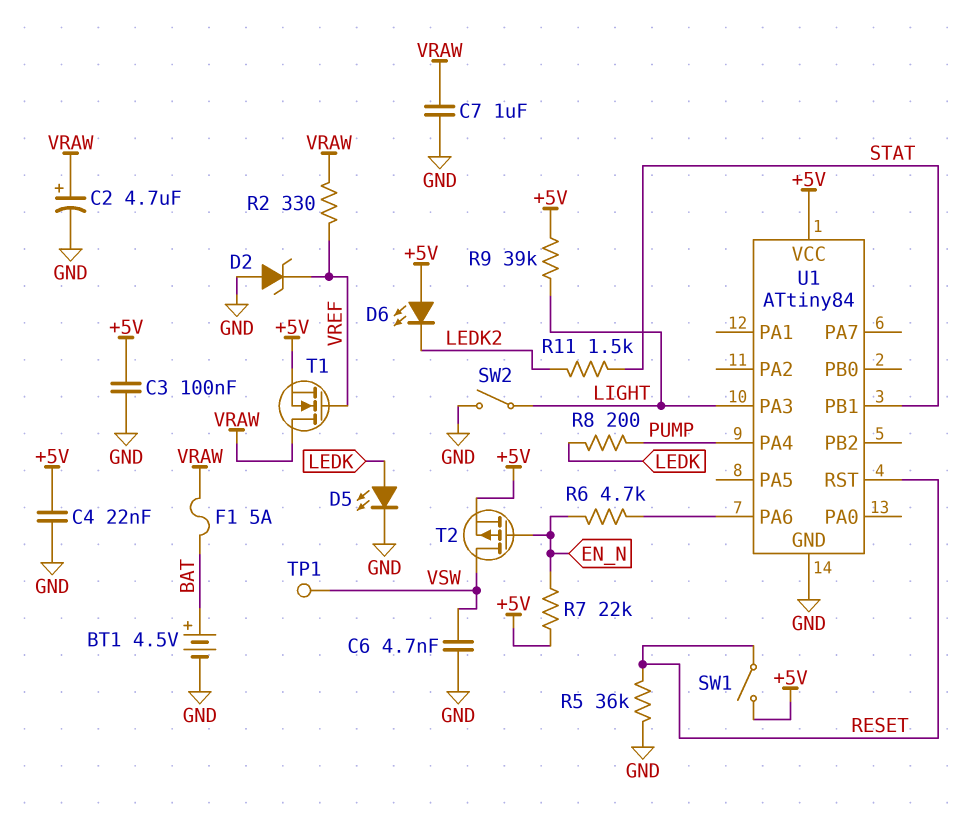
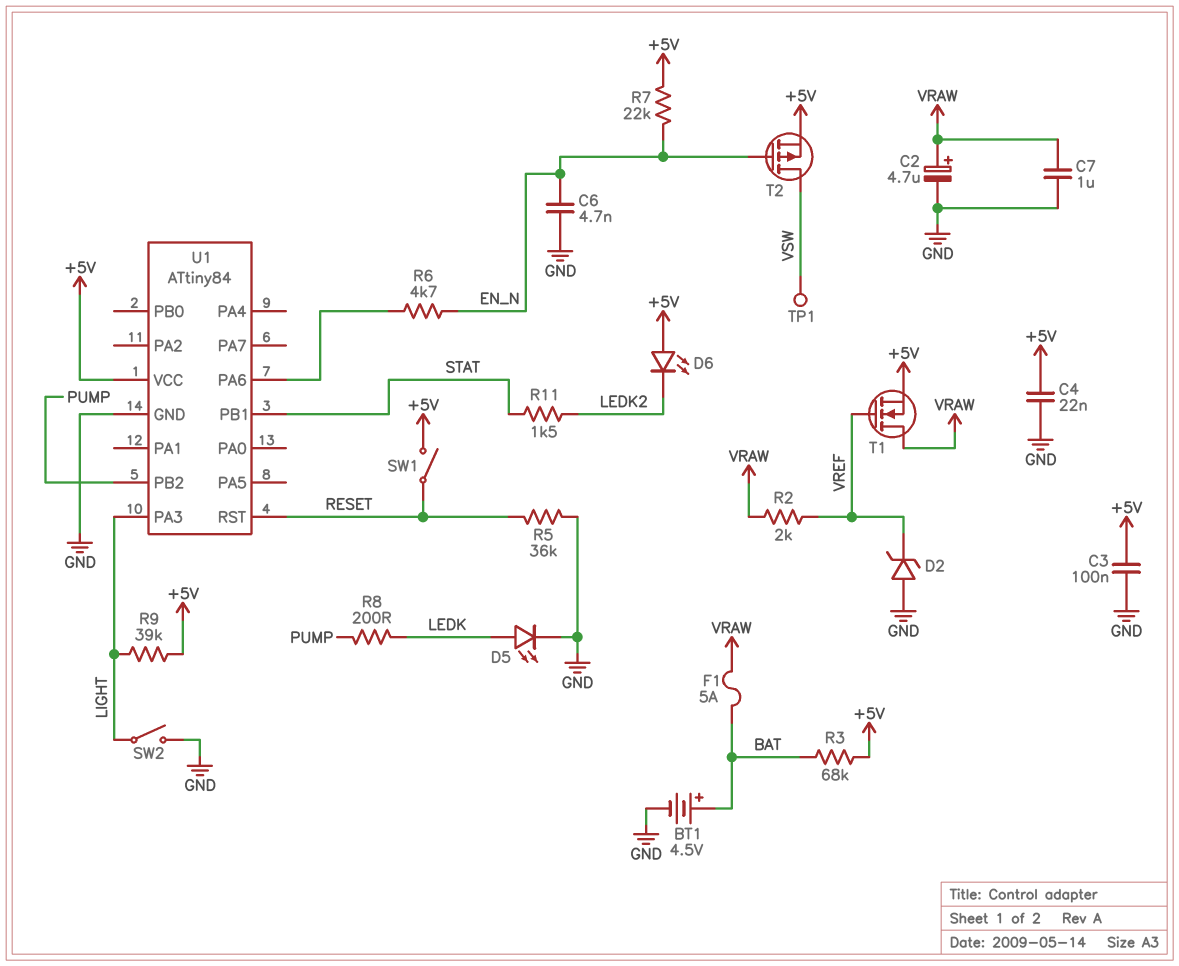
C6: 4.7nF (GND, VSW) -> 4.7nF (EN_N, GND)
R2: 330 (VRAW, VREF) -> 2k (VRAW, VREF)
R3: none -> 68k (+5V, BAT)
U1 pin PA4: PUMP -> none
U1 pin PB2: none -> PUMP

